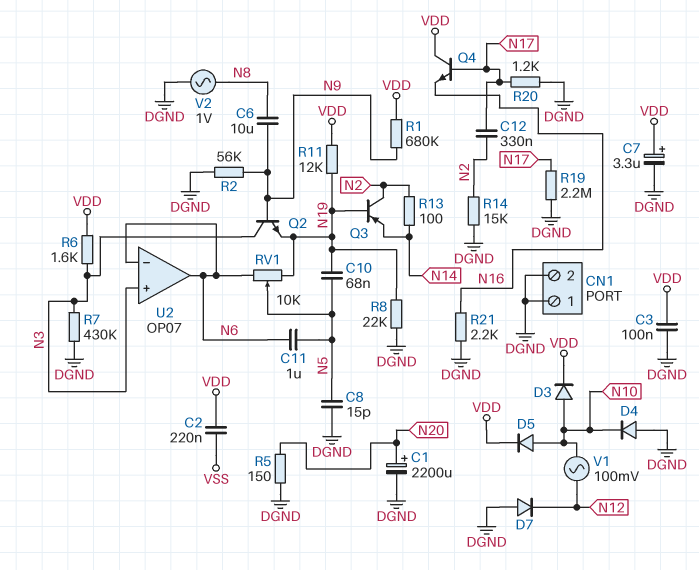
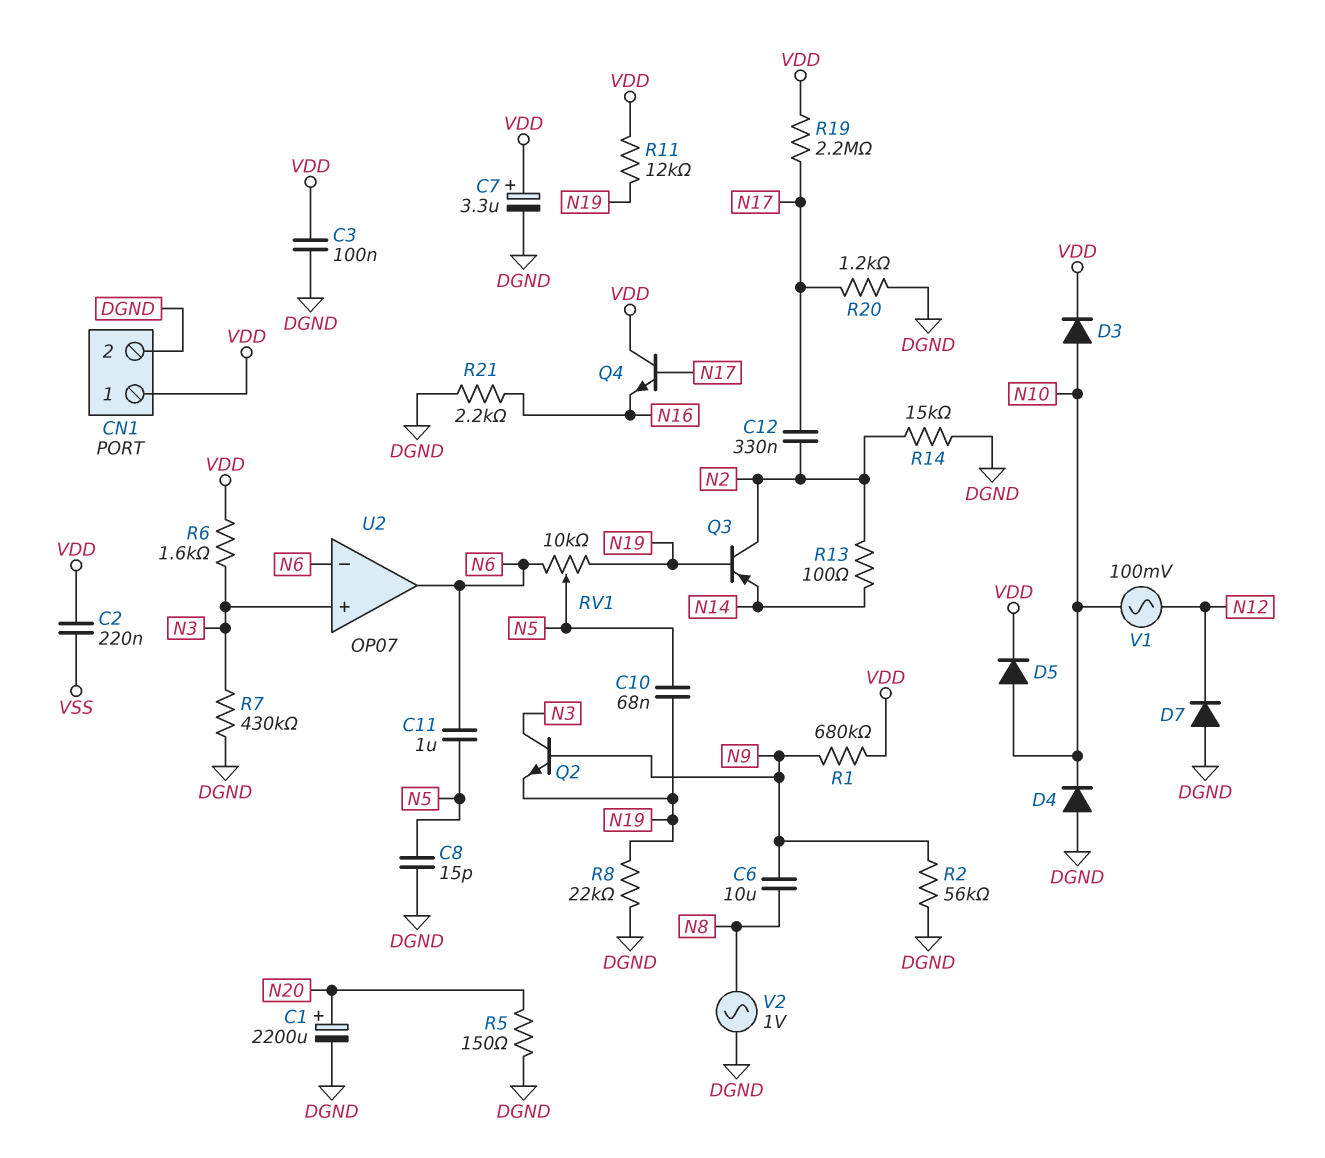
CN1 pin 1: DGND -> VDD
R19: 2.2M (DGND, N17) -> 2.2M (N17, VDD)

